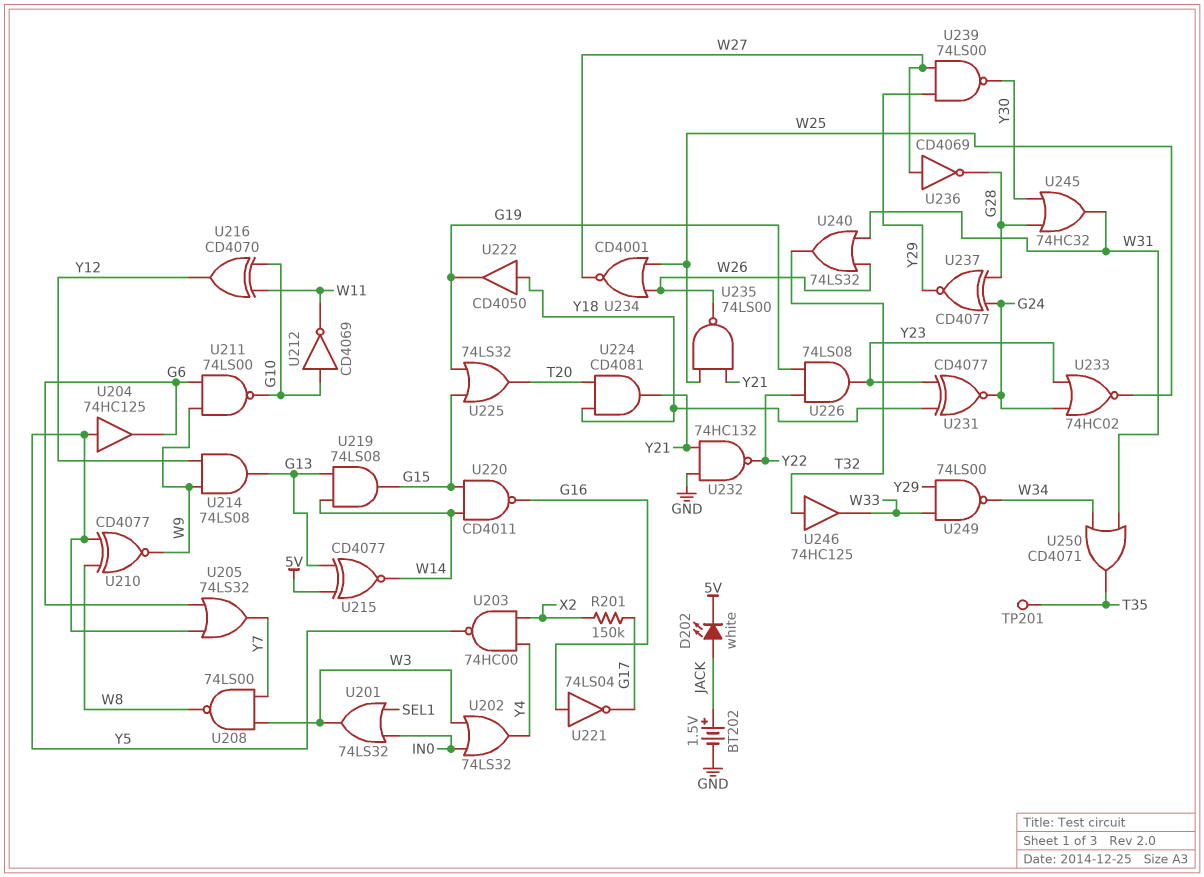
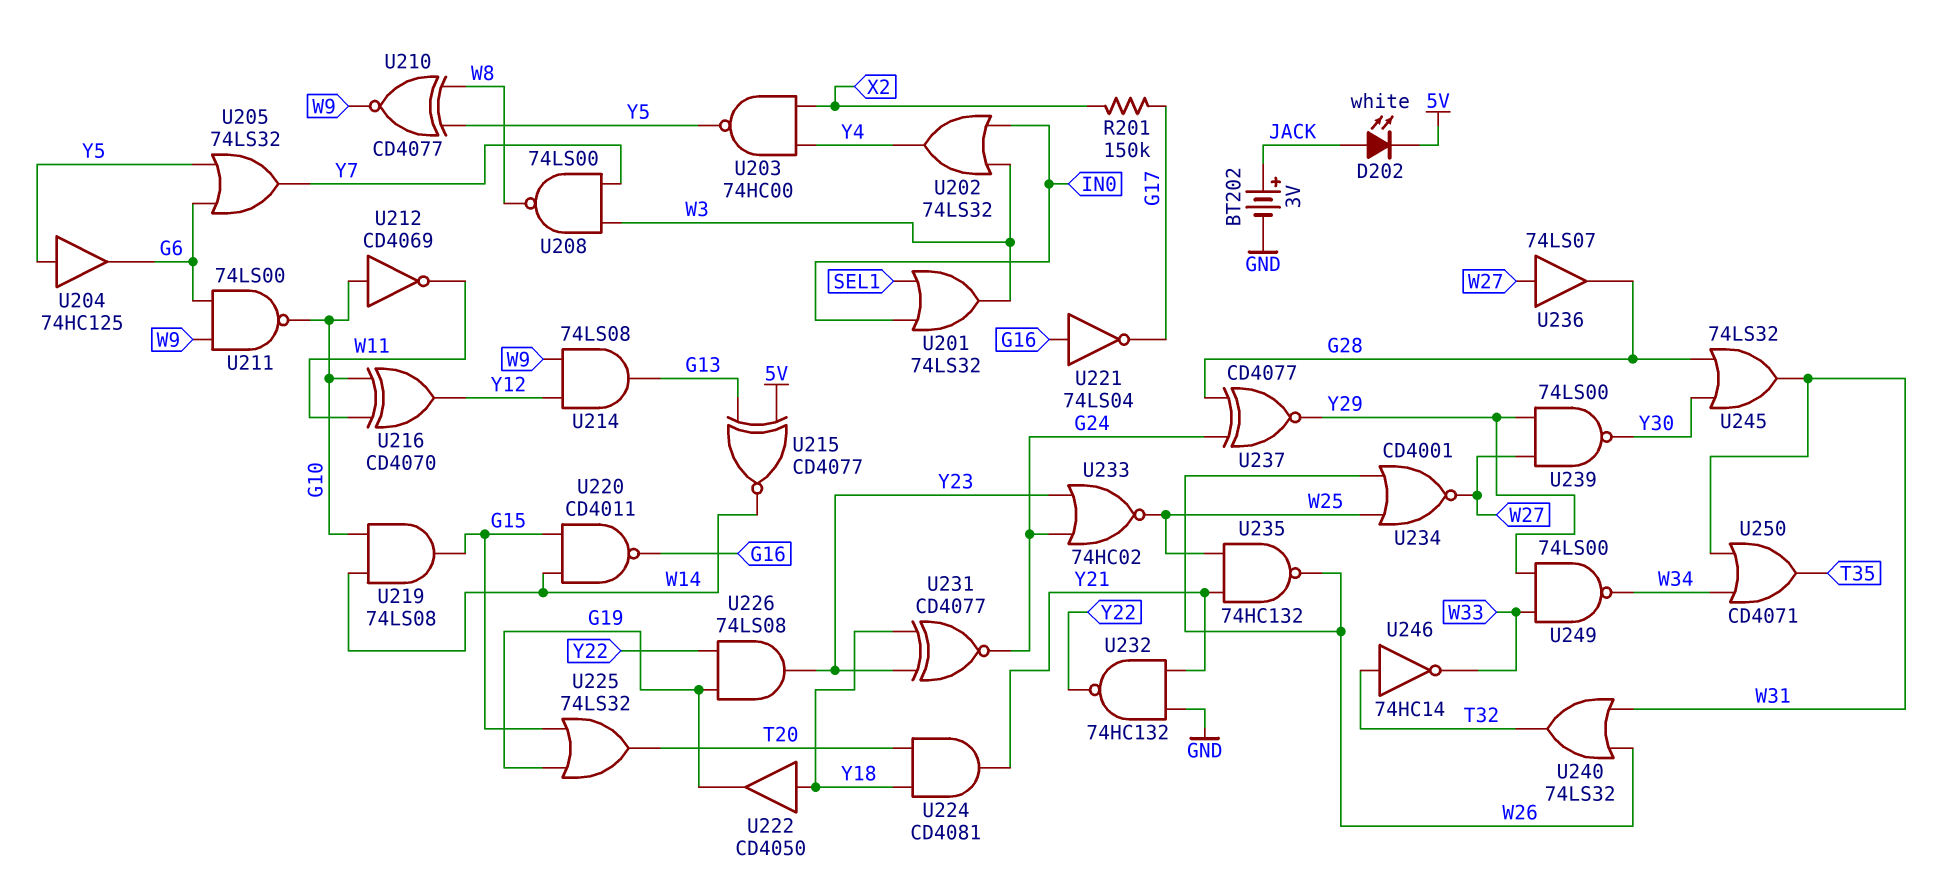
BT202: 1.5V (plus JACK, minus GND) -> 3V (plus JACK, minus GND)
TP201: test point (T35) -> none
U219: AND 74LS08 (in G13, in W14, out G15) -> AND 74LS08 (in G10, in W14, out G15)
U235: NAND 74LS00 (in W25, in Y21, out W26) -> NAND 74HC132 (in W25, in Y21, out W26)
U236: NOT CD4069 (in W27, out G28) -> buffer 74LS07 (in W27, out G28)
U245: OR 74HC32 (in G28, in Y30, out W31) -> OR 74LS32 (in G28, in Y30, out W31)
U246: buffer 74HC125 (in T32, out W33) -> NOT 74HC14 (in T32, out W33)

